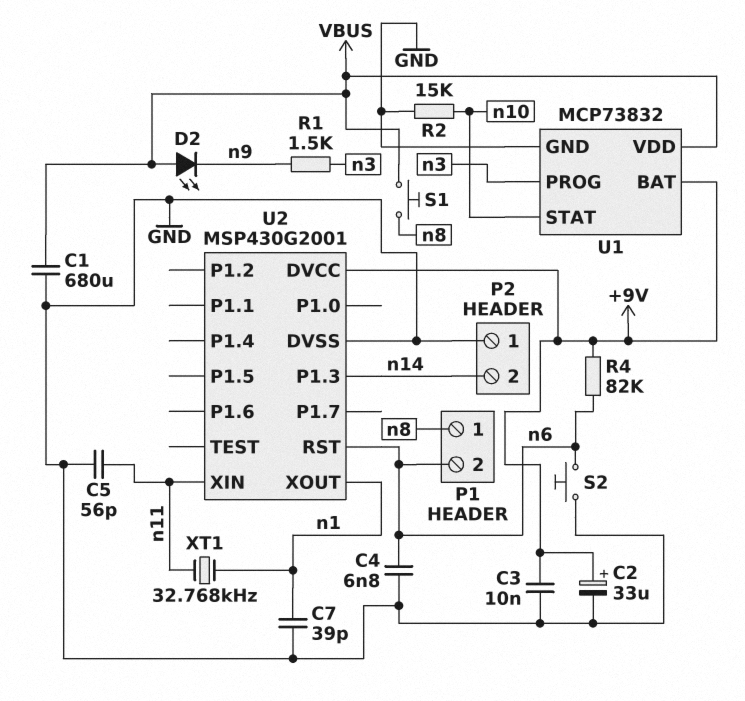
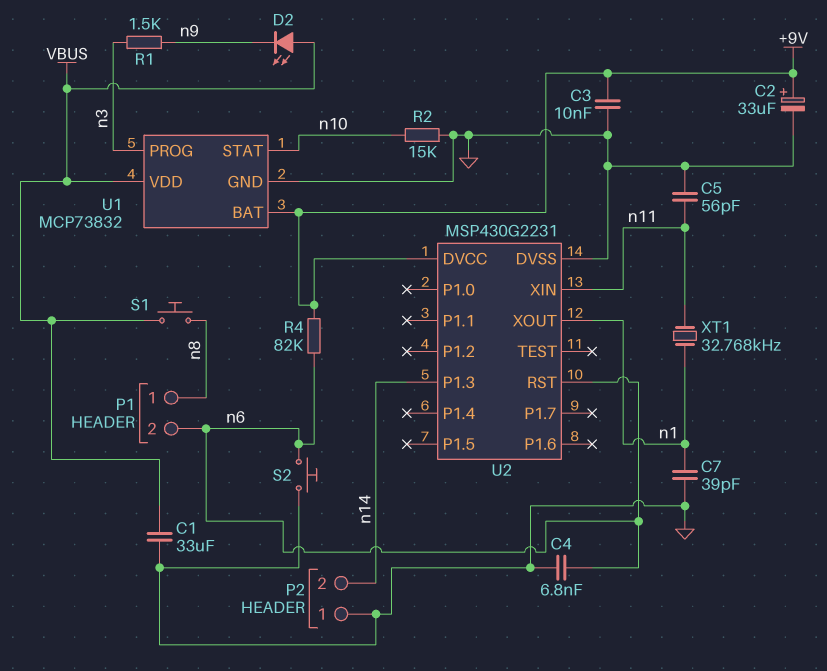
C1: 680uF (GND, VBUS) -> 33uF (GND, VBUS)
U2: MSP430G2001 -> MSP430G2231

